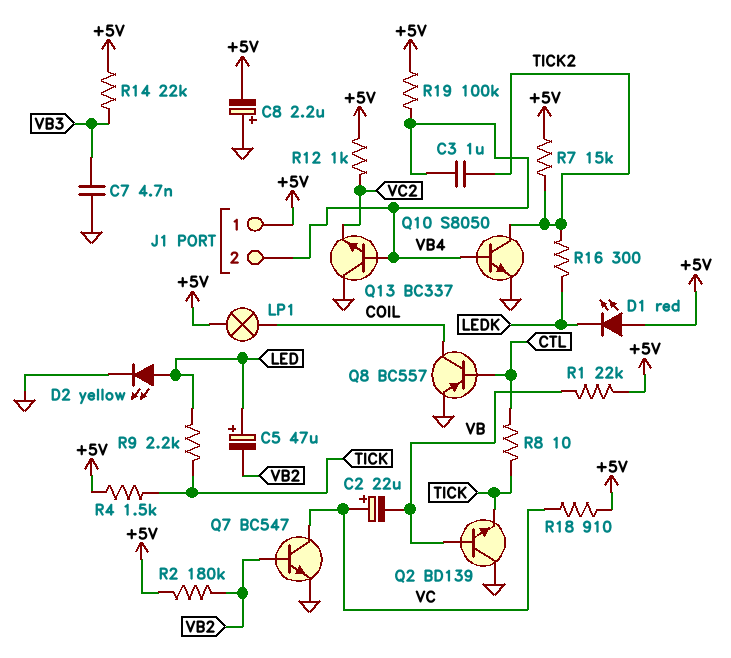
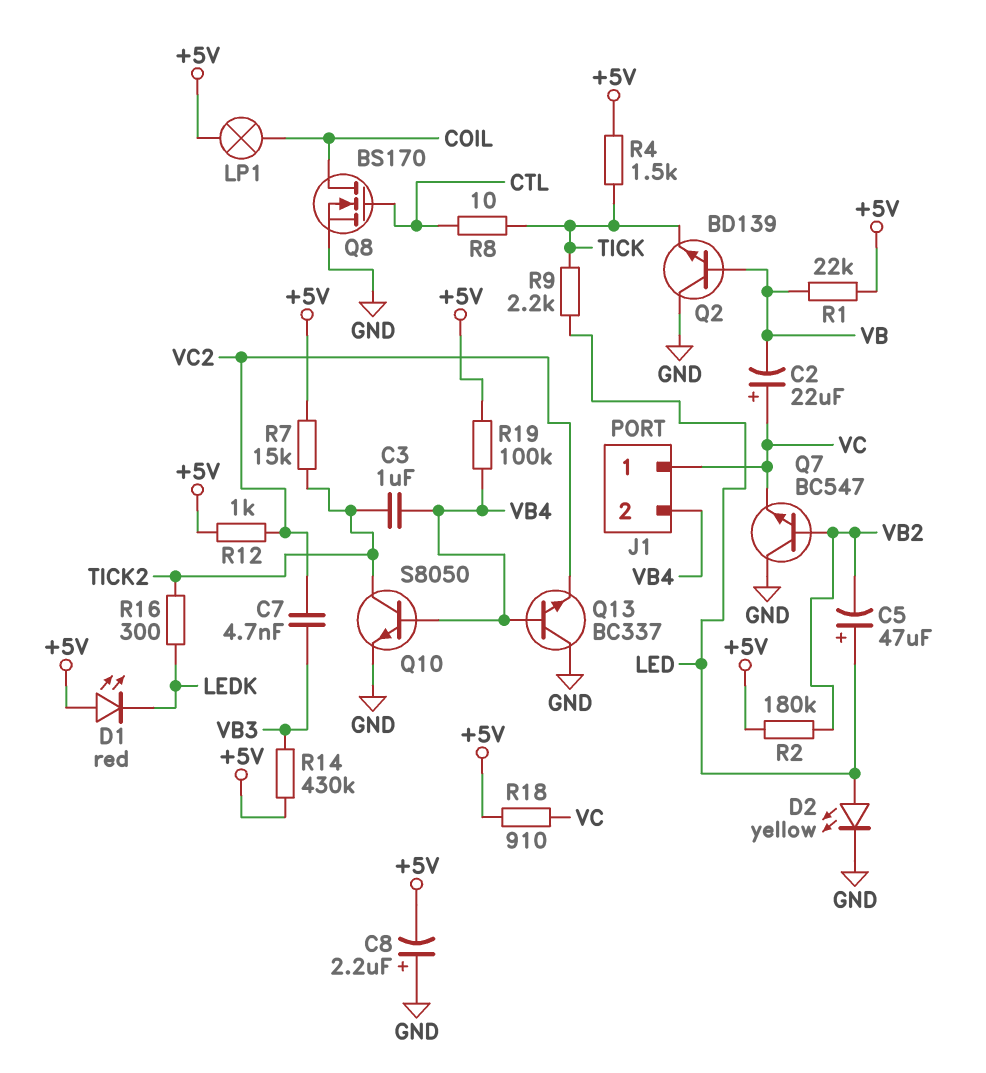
C7: 4.7nF (GND, VB3) -> 4.7nF (VB3, VC2)
J1 pin 1: +5V -> VC
Q7: NPN BC547 (B VB2, C VC, E GND) -> NPN BC547 (B VB2, C GND, E VC)
Q8: PNP BC557 (B CTL, C COIL, E GND) -> NMOS BS170 (G CTL, D COIL, S GND)
R14: 22k (+5V, VB3) -> 430k (+5V, VB3)

